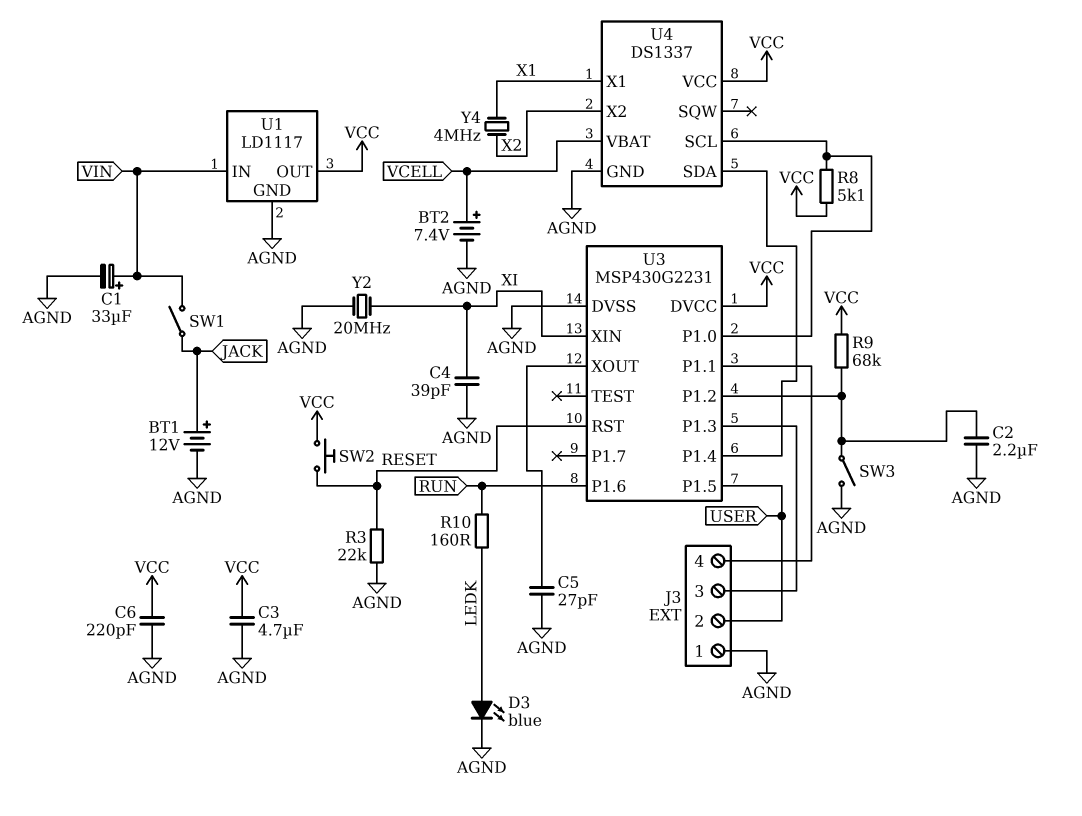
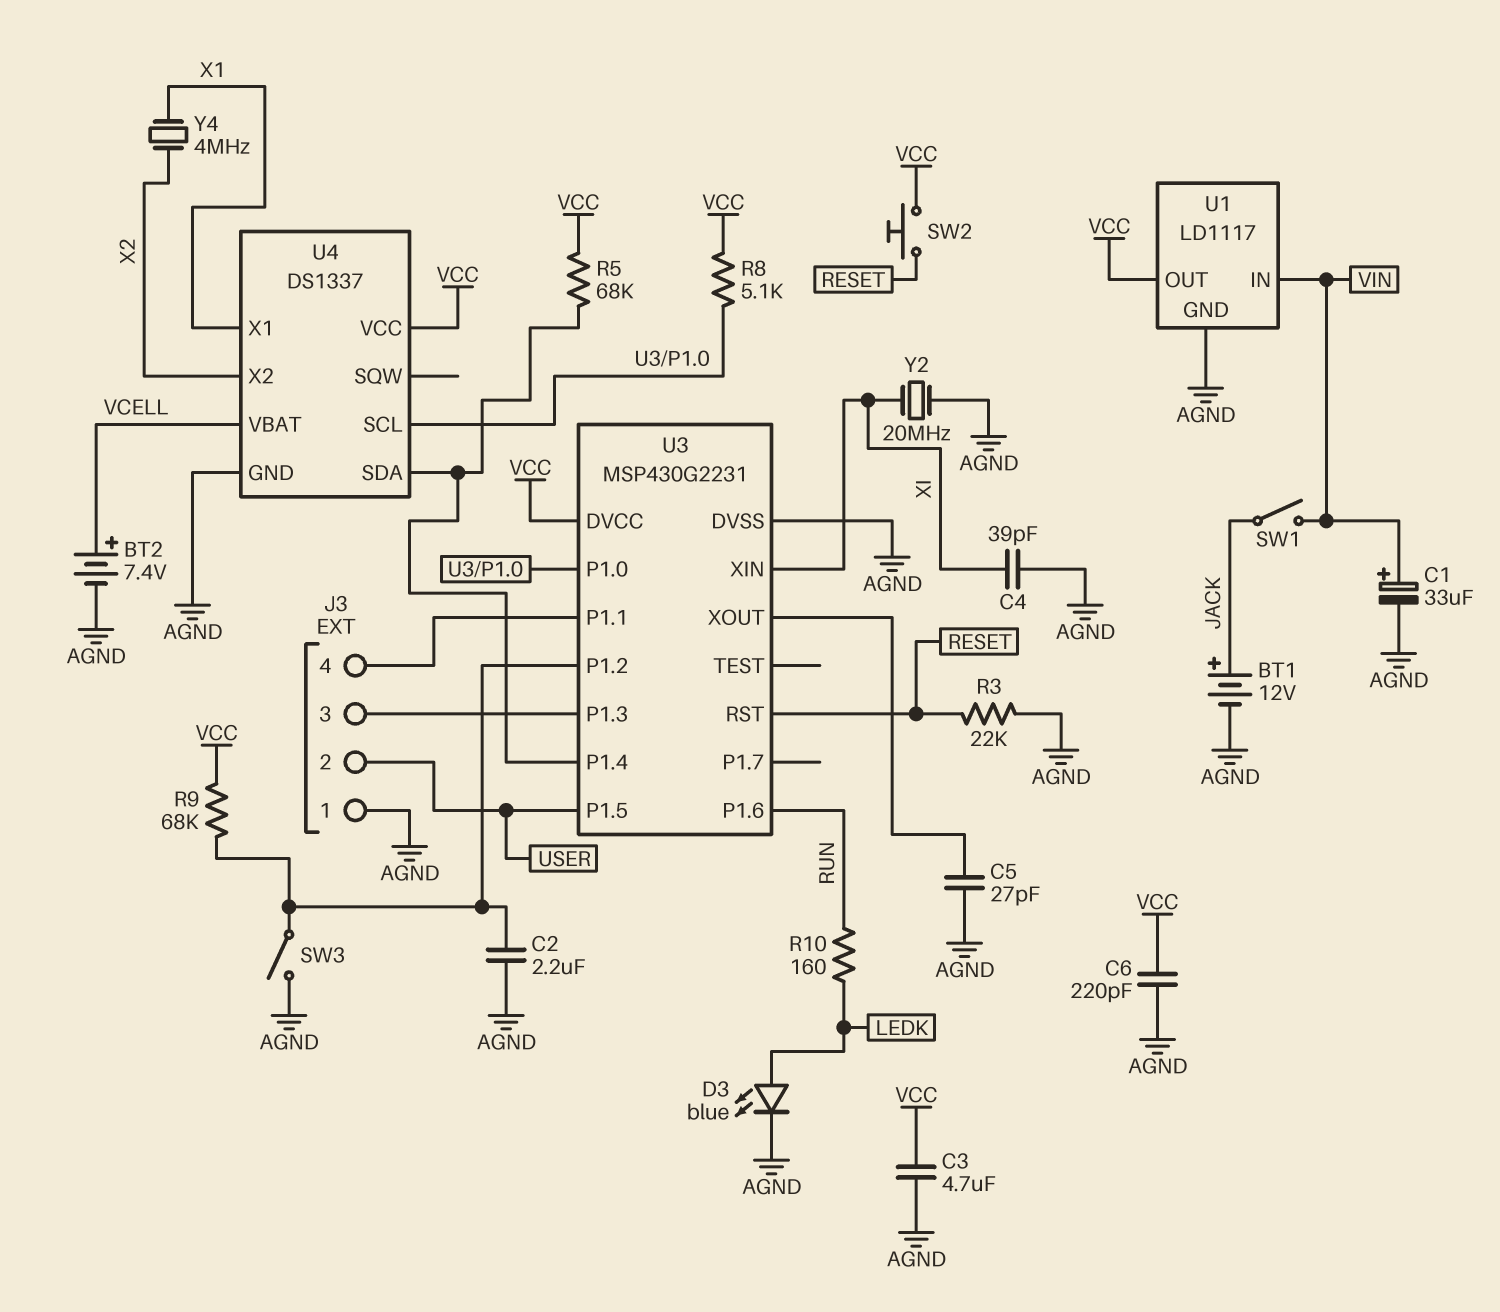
R5: none -> 68k (U3/P1.4, VCC)

